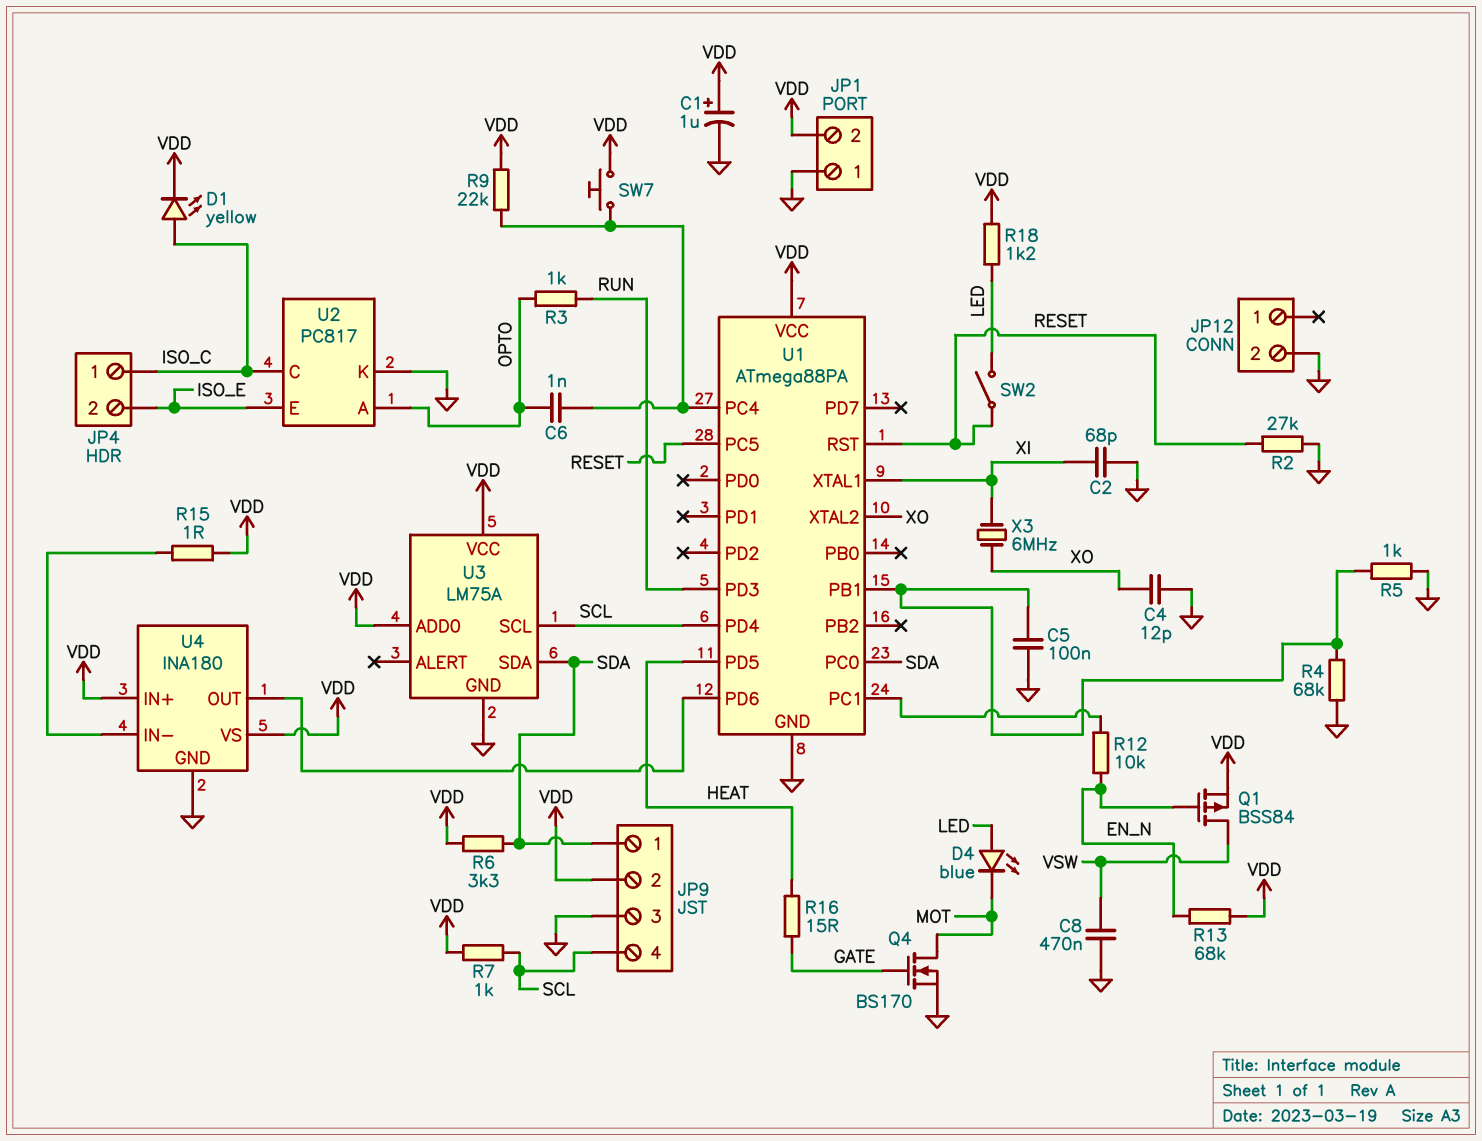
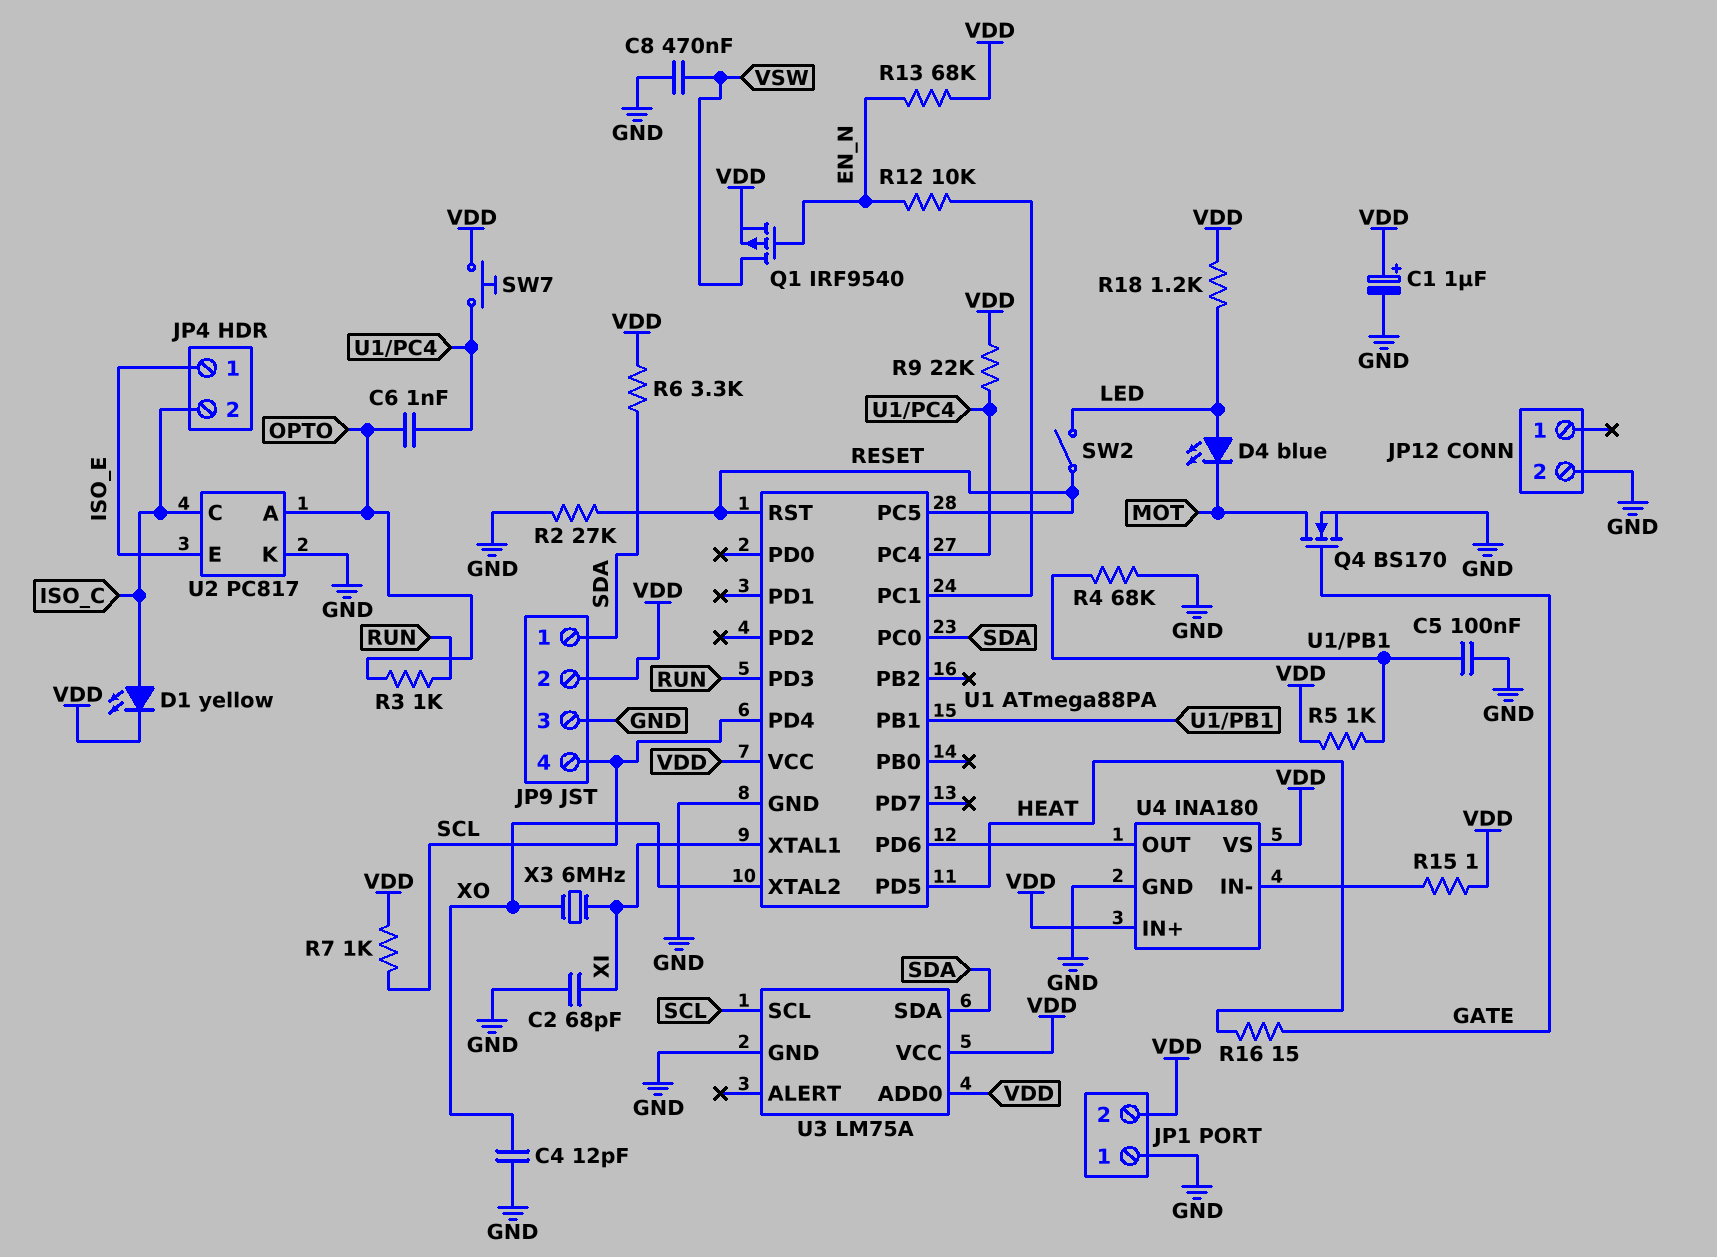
JP4 pin 1: ISO_C -> ISO_E
JP4 pin 2: ISO_E -> ISO_C
Q1: PMOS BSS84 (G EN_N, D VSW, S VDD) -> PMOS IRF9540 (G EN_N, D VSW, S VDD)
R5: 1k (GND, U1/PB1) -> 1k (U1/PB1, VDD)

